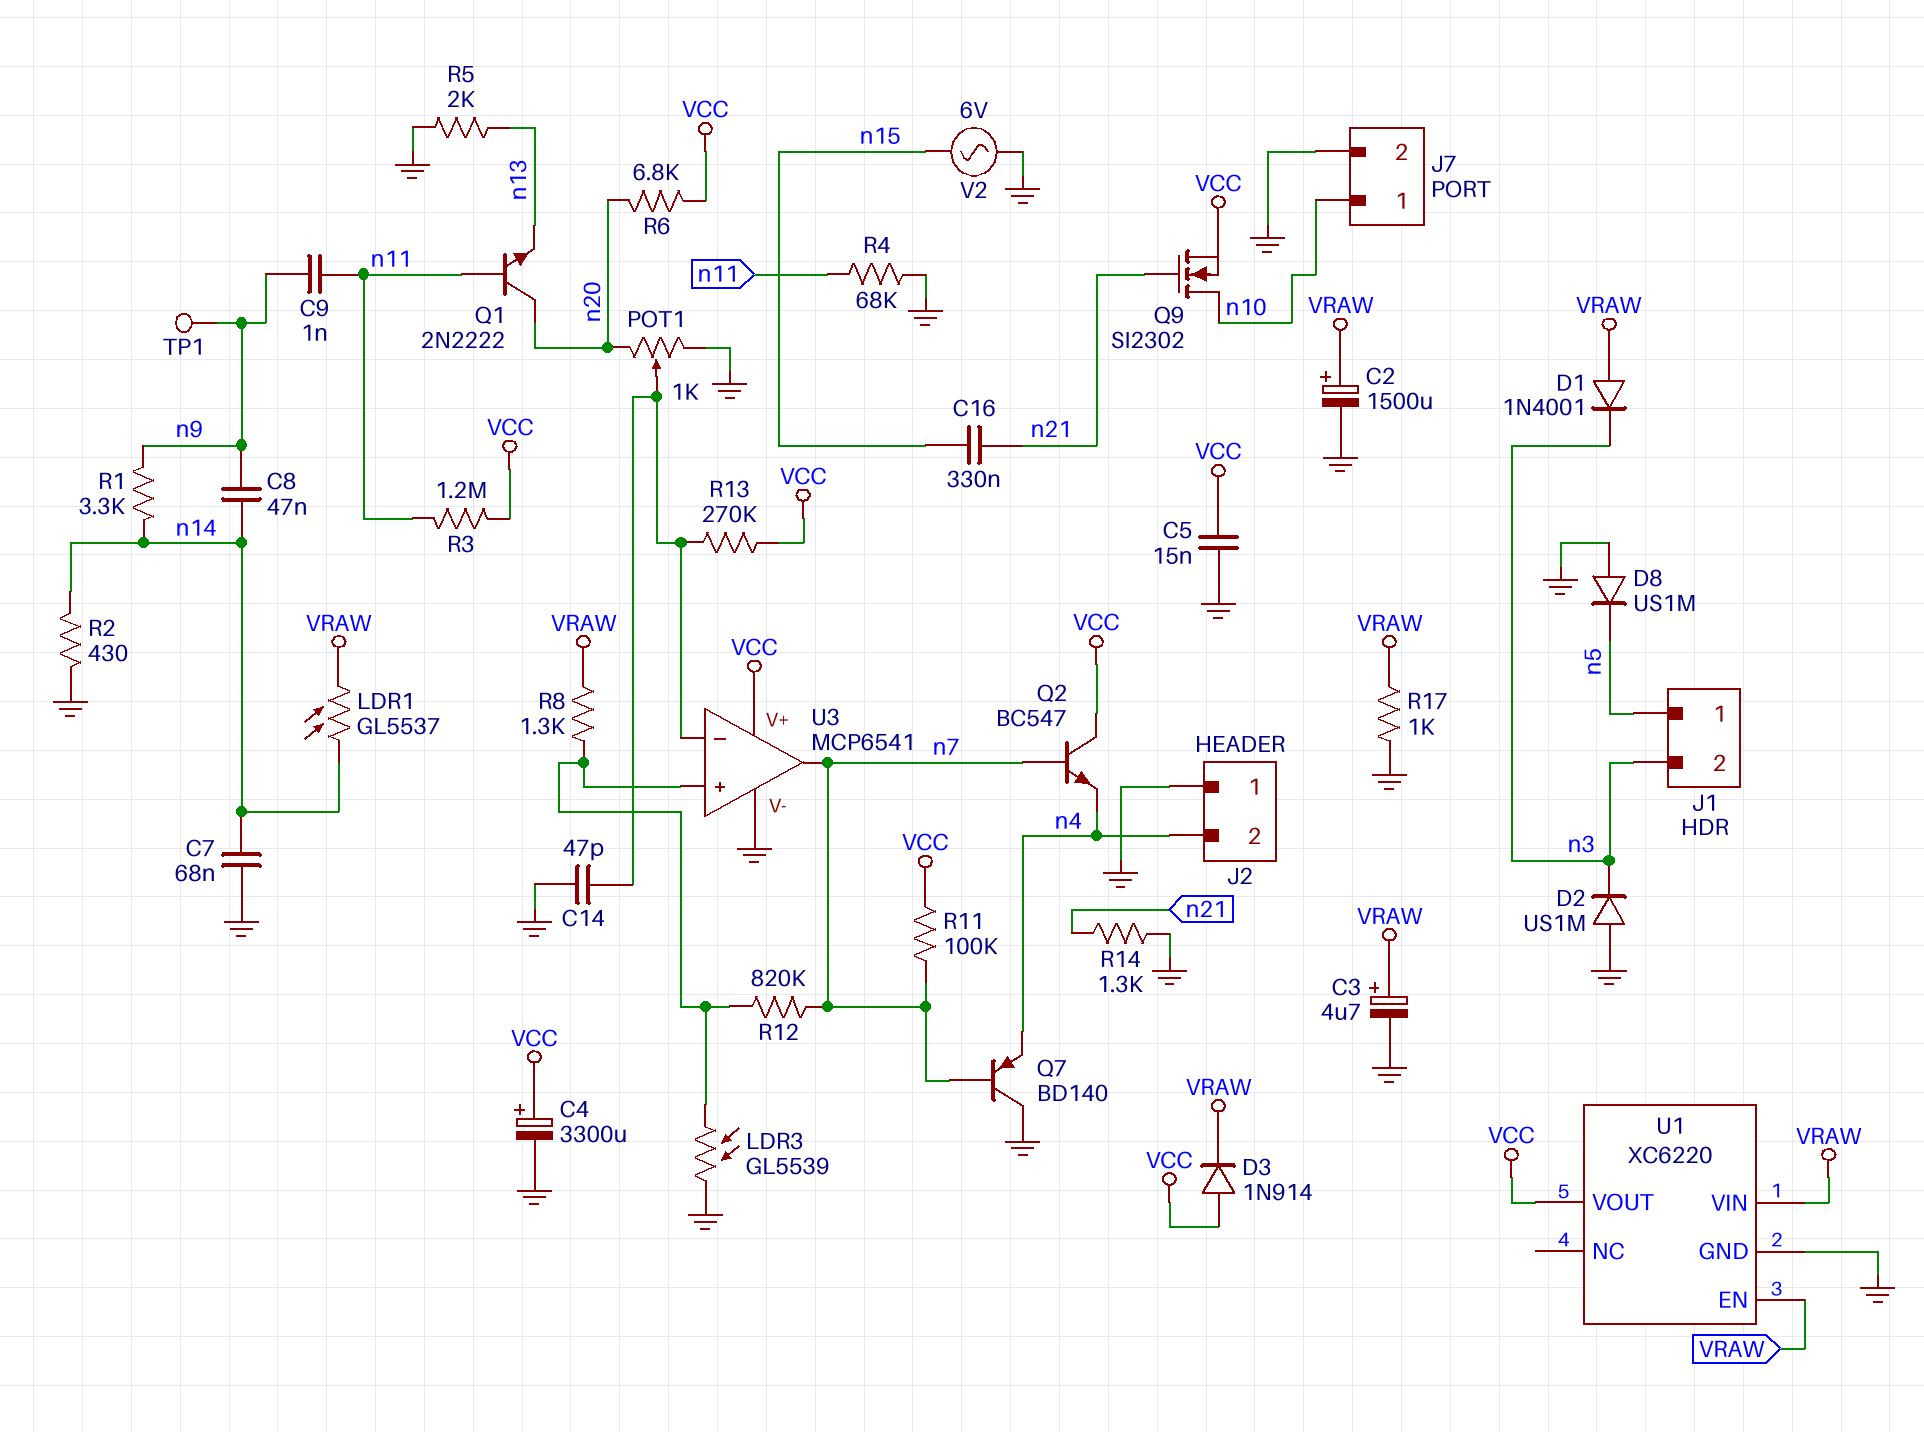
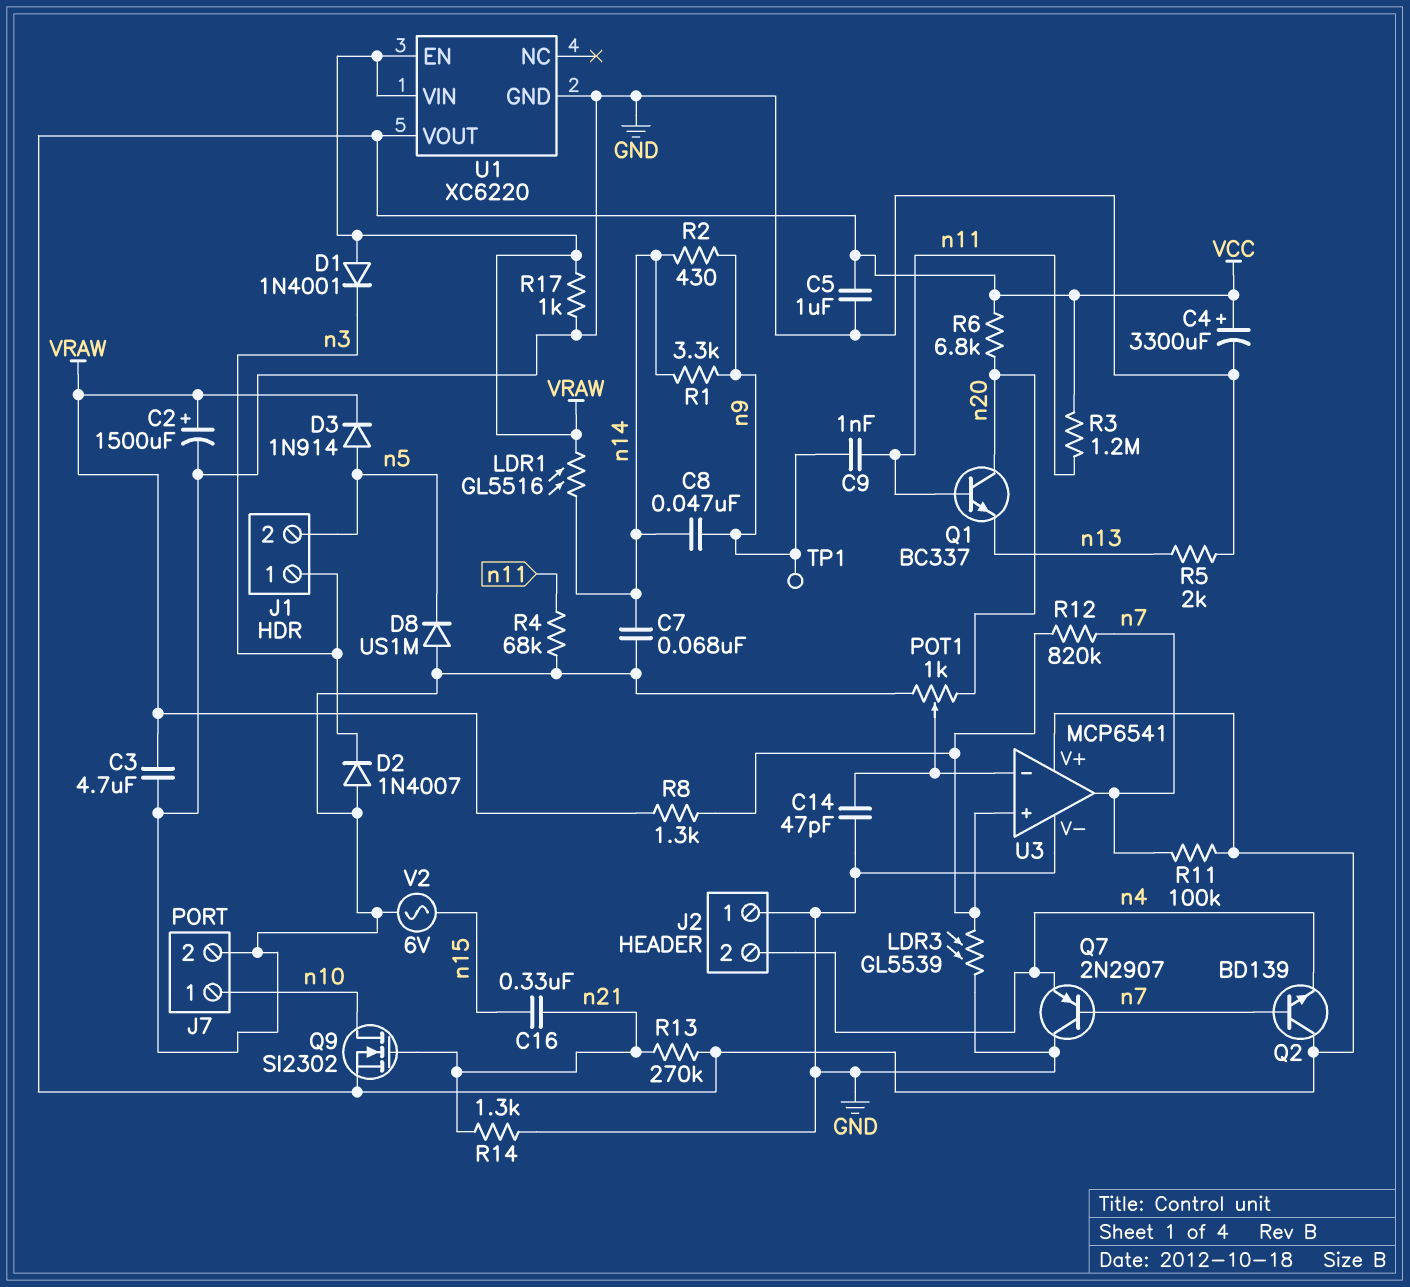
C3: 4.7uF (plus VRAW, minus GND) -> 4.7uF (GND, VRAW)
C5: 15nF (GND, VCC) -> 1uF (GND, VCC)
D2: diode US1M (A GND, K n3) -> diode 1N4007 (A GND, K n3)
D3: diode 1N914 (A VCC, K VRAW) -> diode 1N914 (A n5, K VRAW)
J1 pin 1: n5 -> n3
J1 pin 2: n3 -> n5
LDR1: GL5537 (VRAW, n14) -> GL5516 (VRAW, n14)
Q1: NPN 2N2222 (B n11, C n20, E n13) -> NPN BC337 (B n11, C n20, E n13)
Q2: NPN BC547 (B n7, C VCC, E n4) -> NPN BD139 (B n7, C VCC, E n4)
Q7: PNP BD140 (B n7, C GND, E n4) -> PNP 2N2907 (B n7, C GND, E n4)
R2: 430 (GND, n14) -> 430 (n9, n14)
R13: 270k (U3/in-, VCC) -> 270k (VCC, n21)

